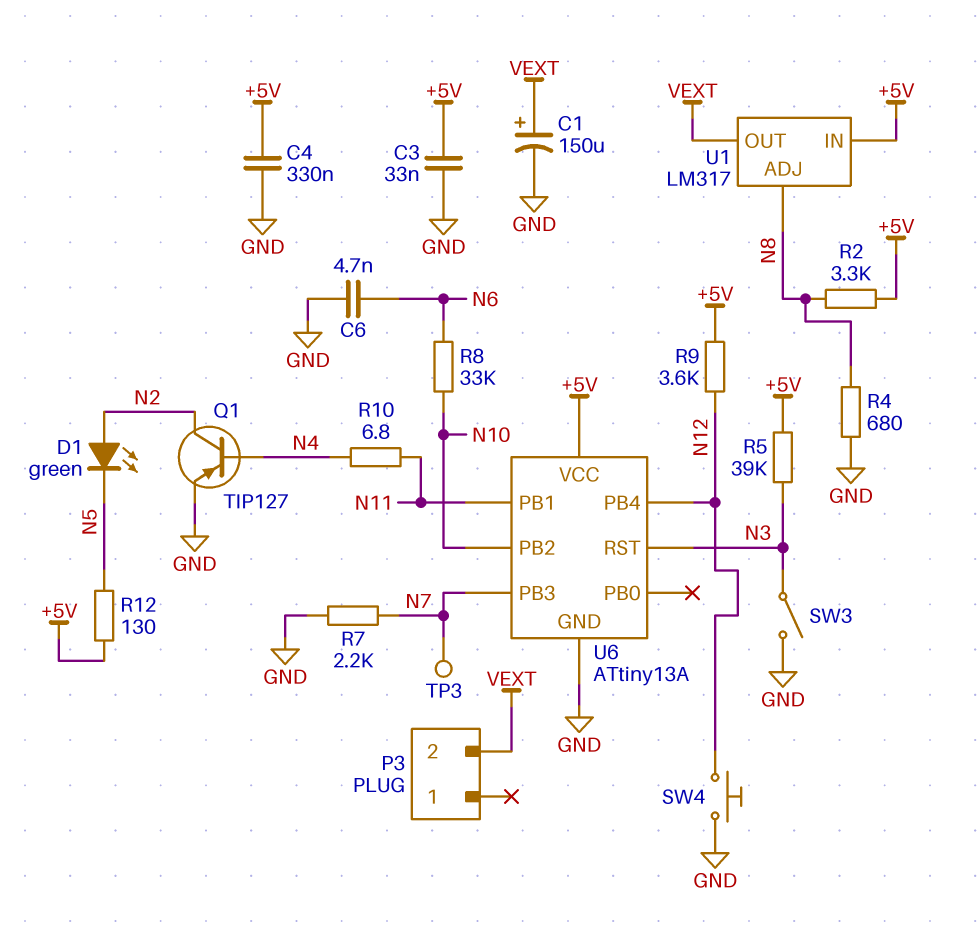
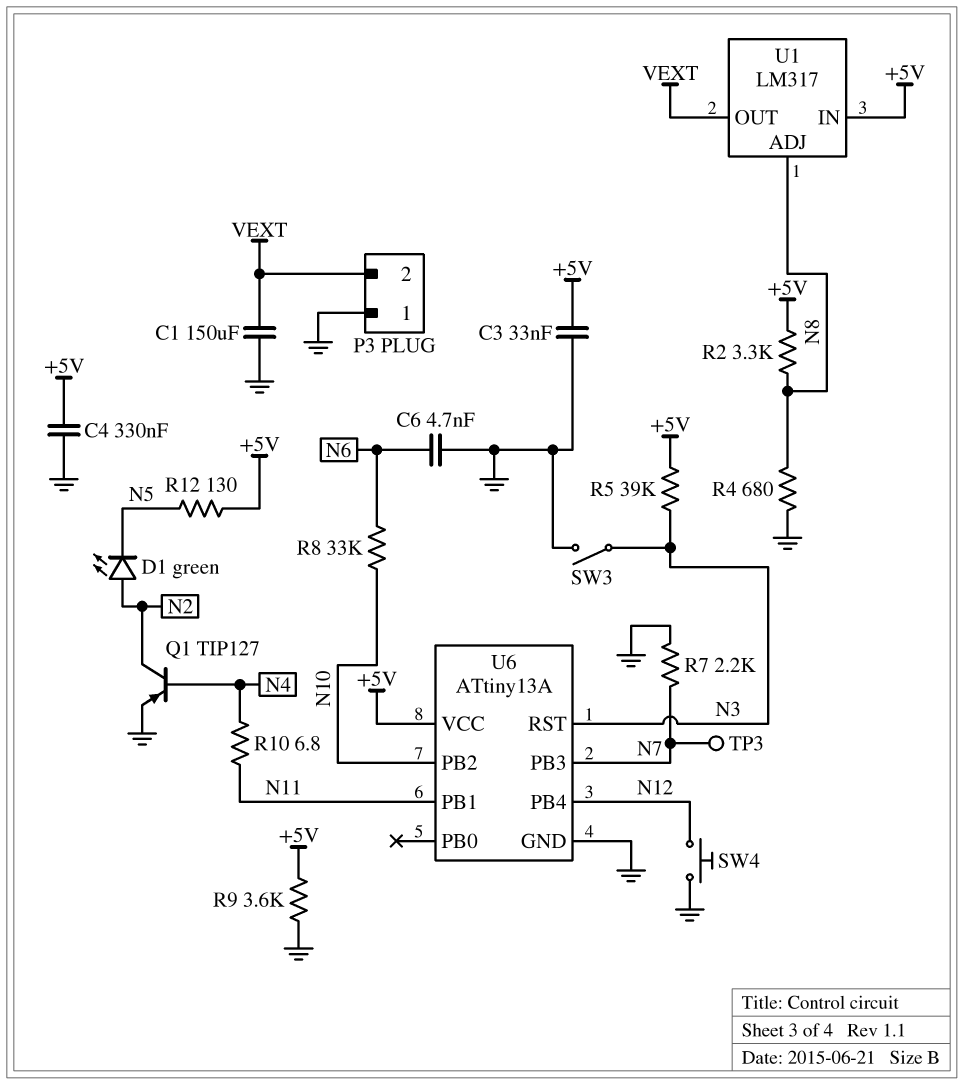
C1: 150uF (plus VEXT, minus GND) -> 150uF (GND, VEXT)
P3 pin 1: none -> GND
R9: 3.6k (+5V, N12) -> 3.6k (+5V, GND)

